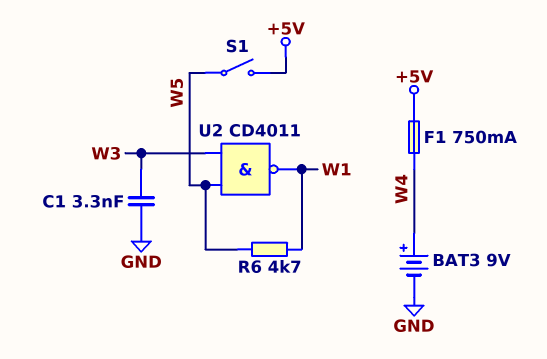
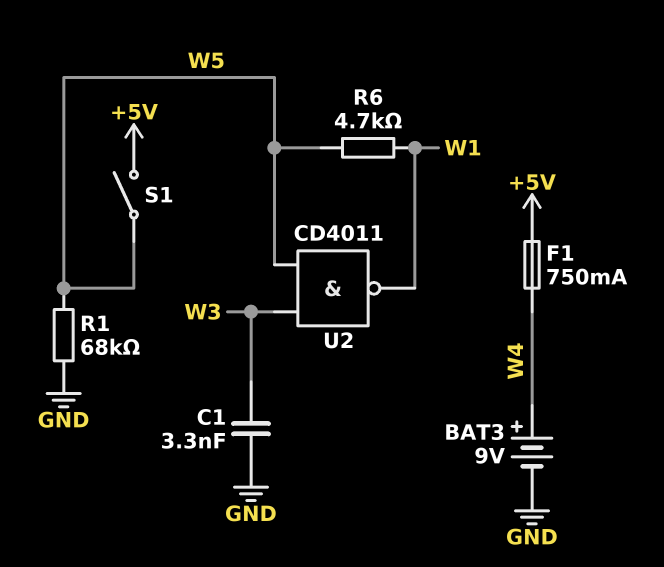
R1: none -> 68k (GND, W5)

